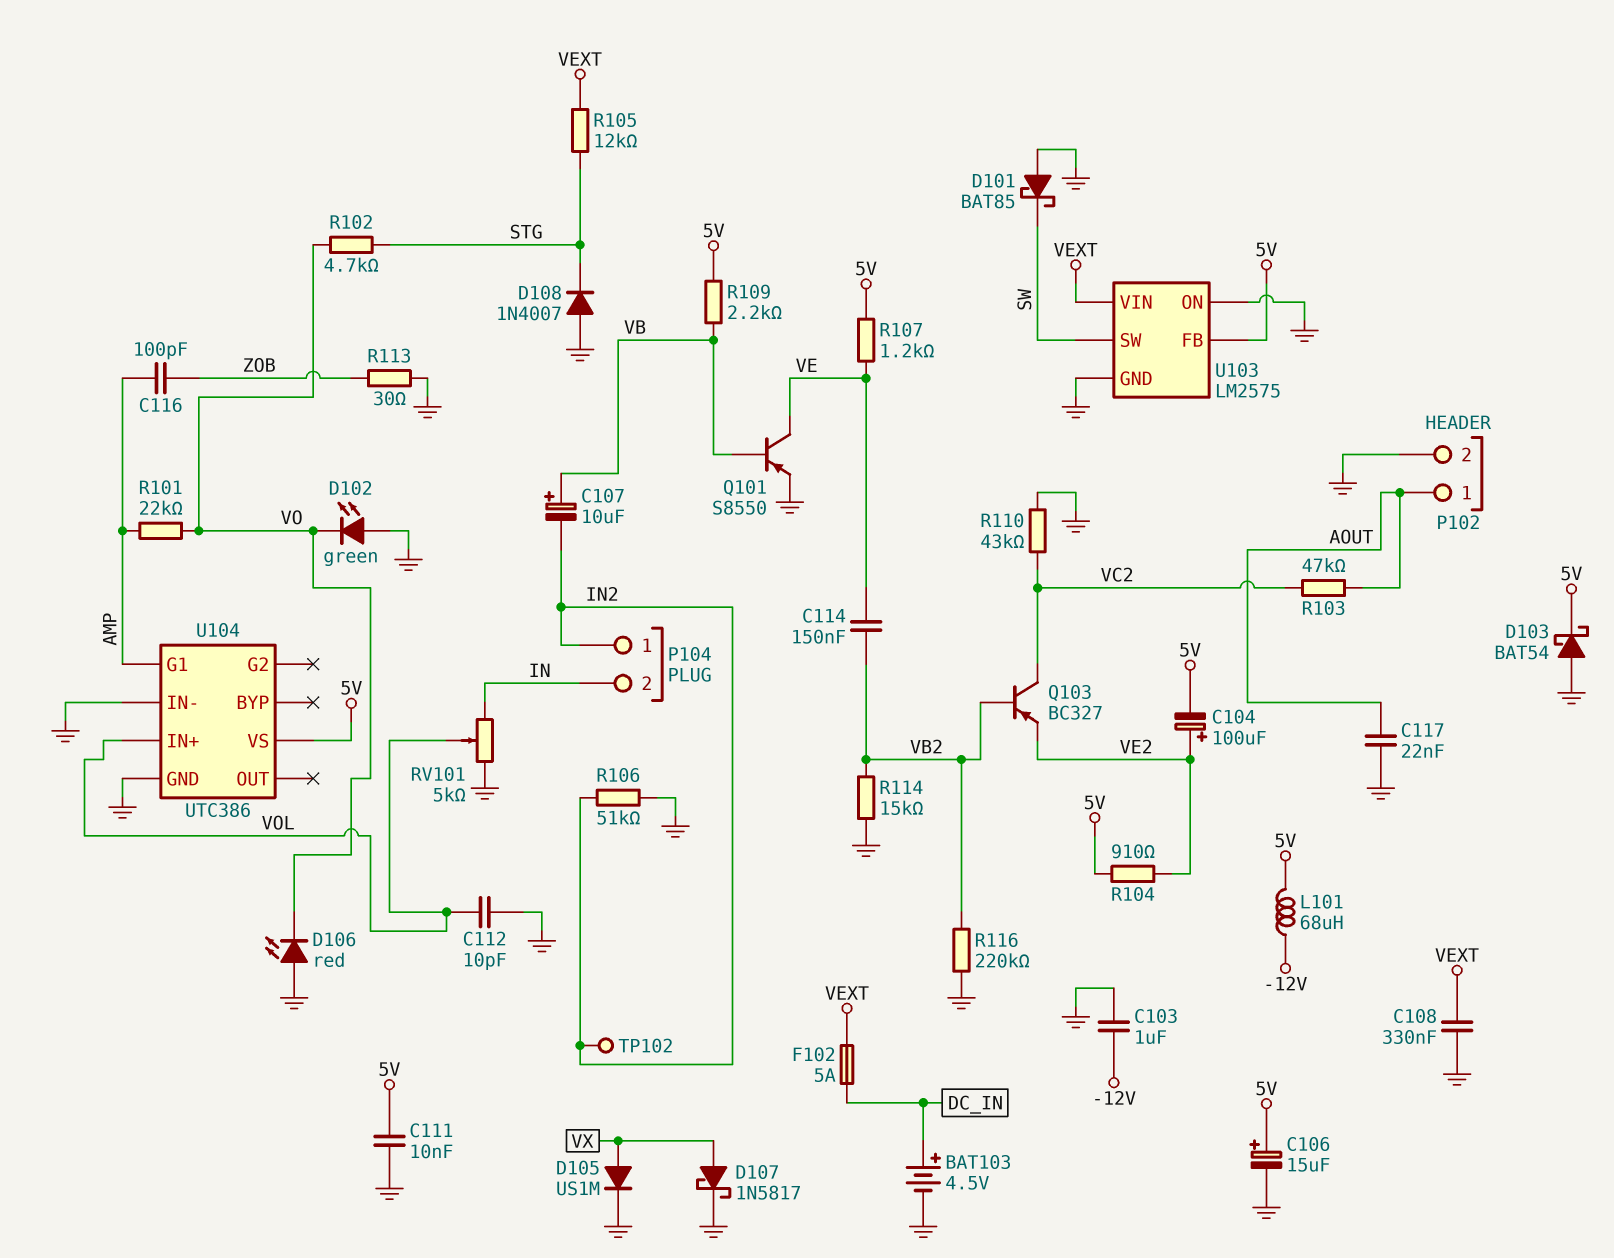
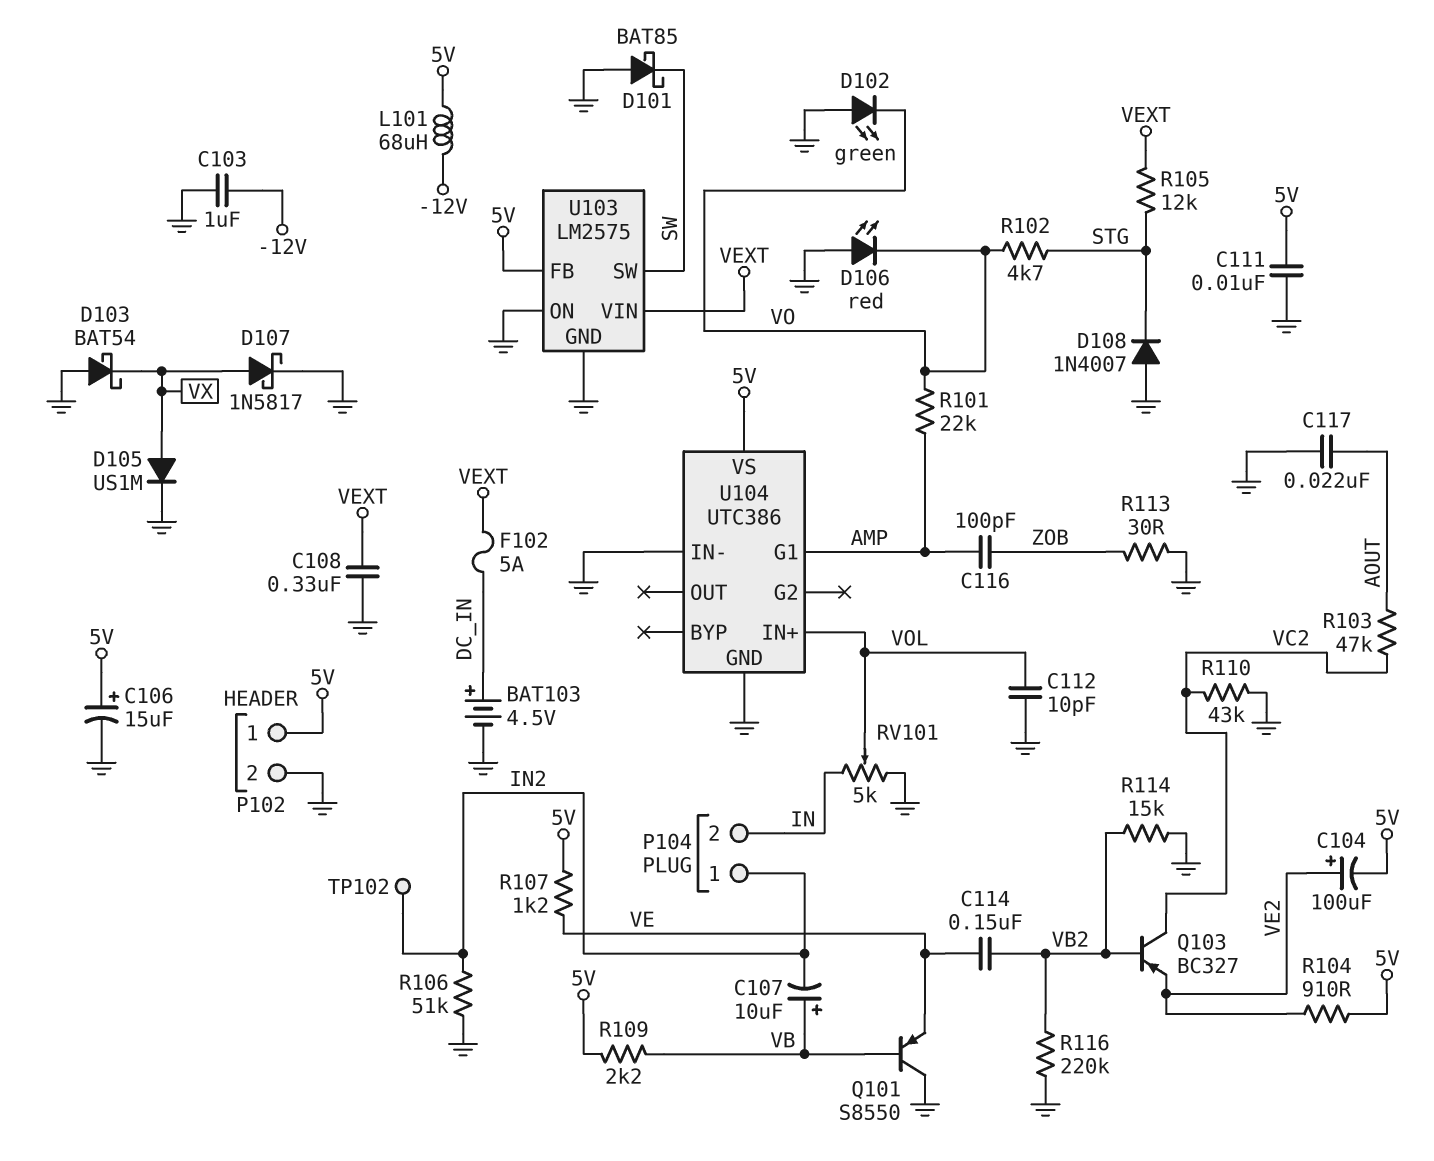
D103: schottky BAT54 (A GND, K 5V) -> schottky BAT54 (A GND, K VX)
P102 pin 1: AOUT -> 5V
Q101: PNP S8550 (B VB, C VE, E GND) -> PNP S8550 (B VB, C GND, E VE)

